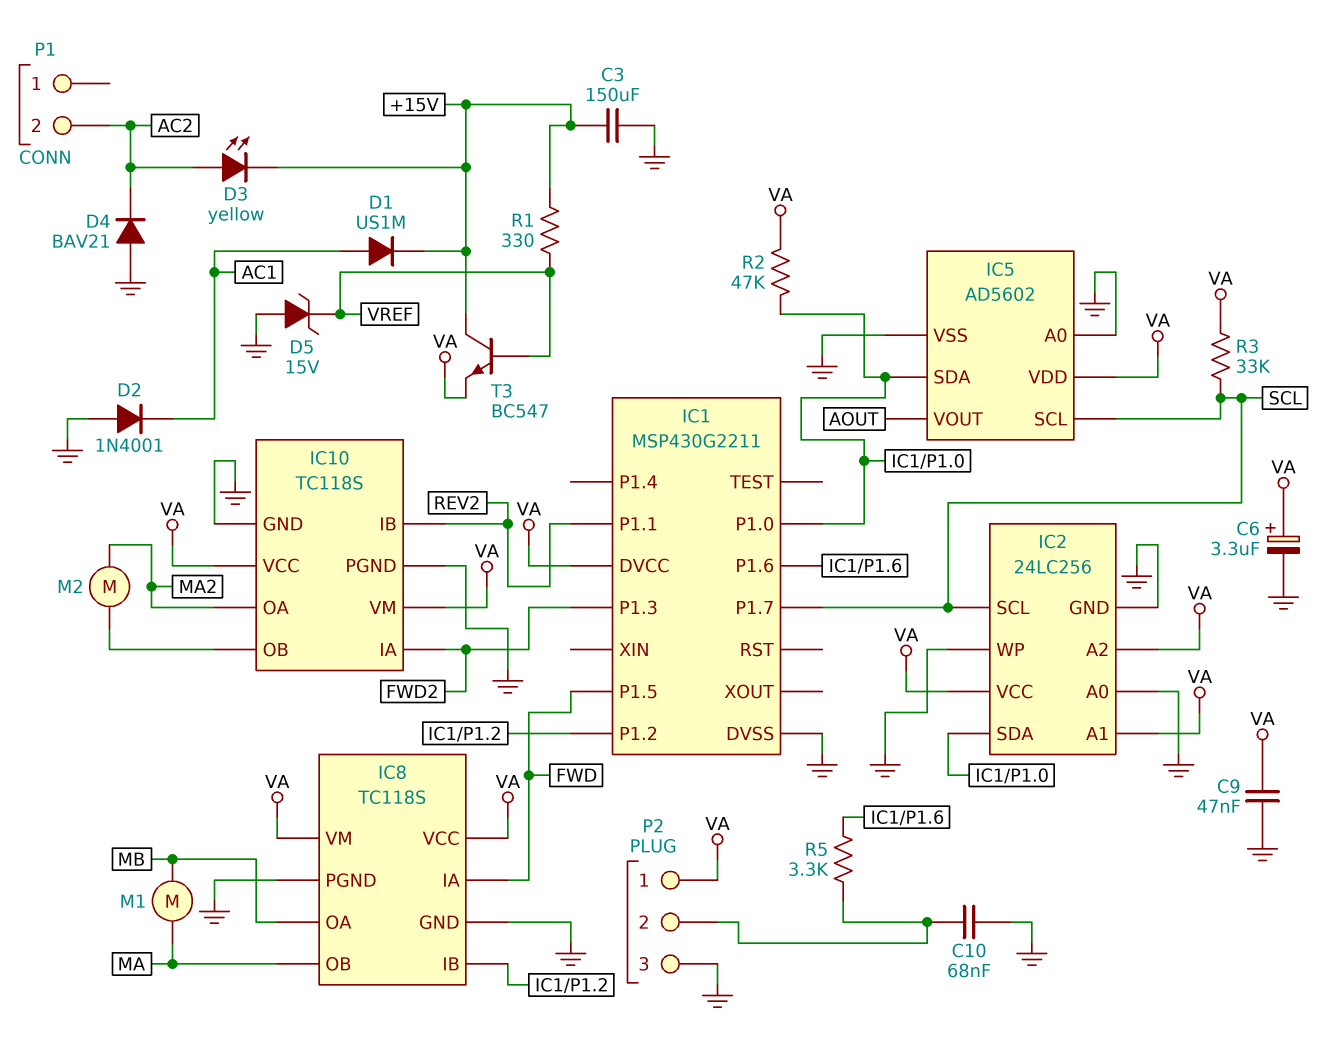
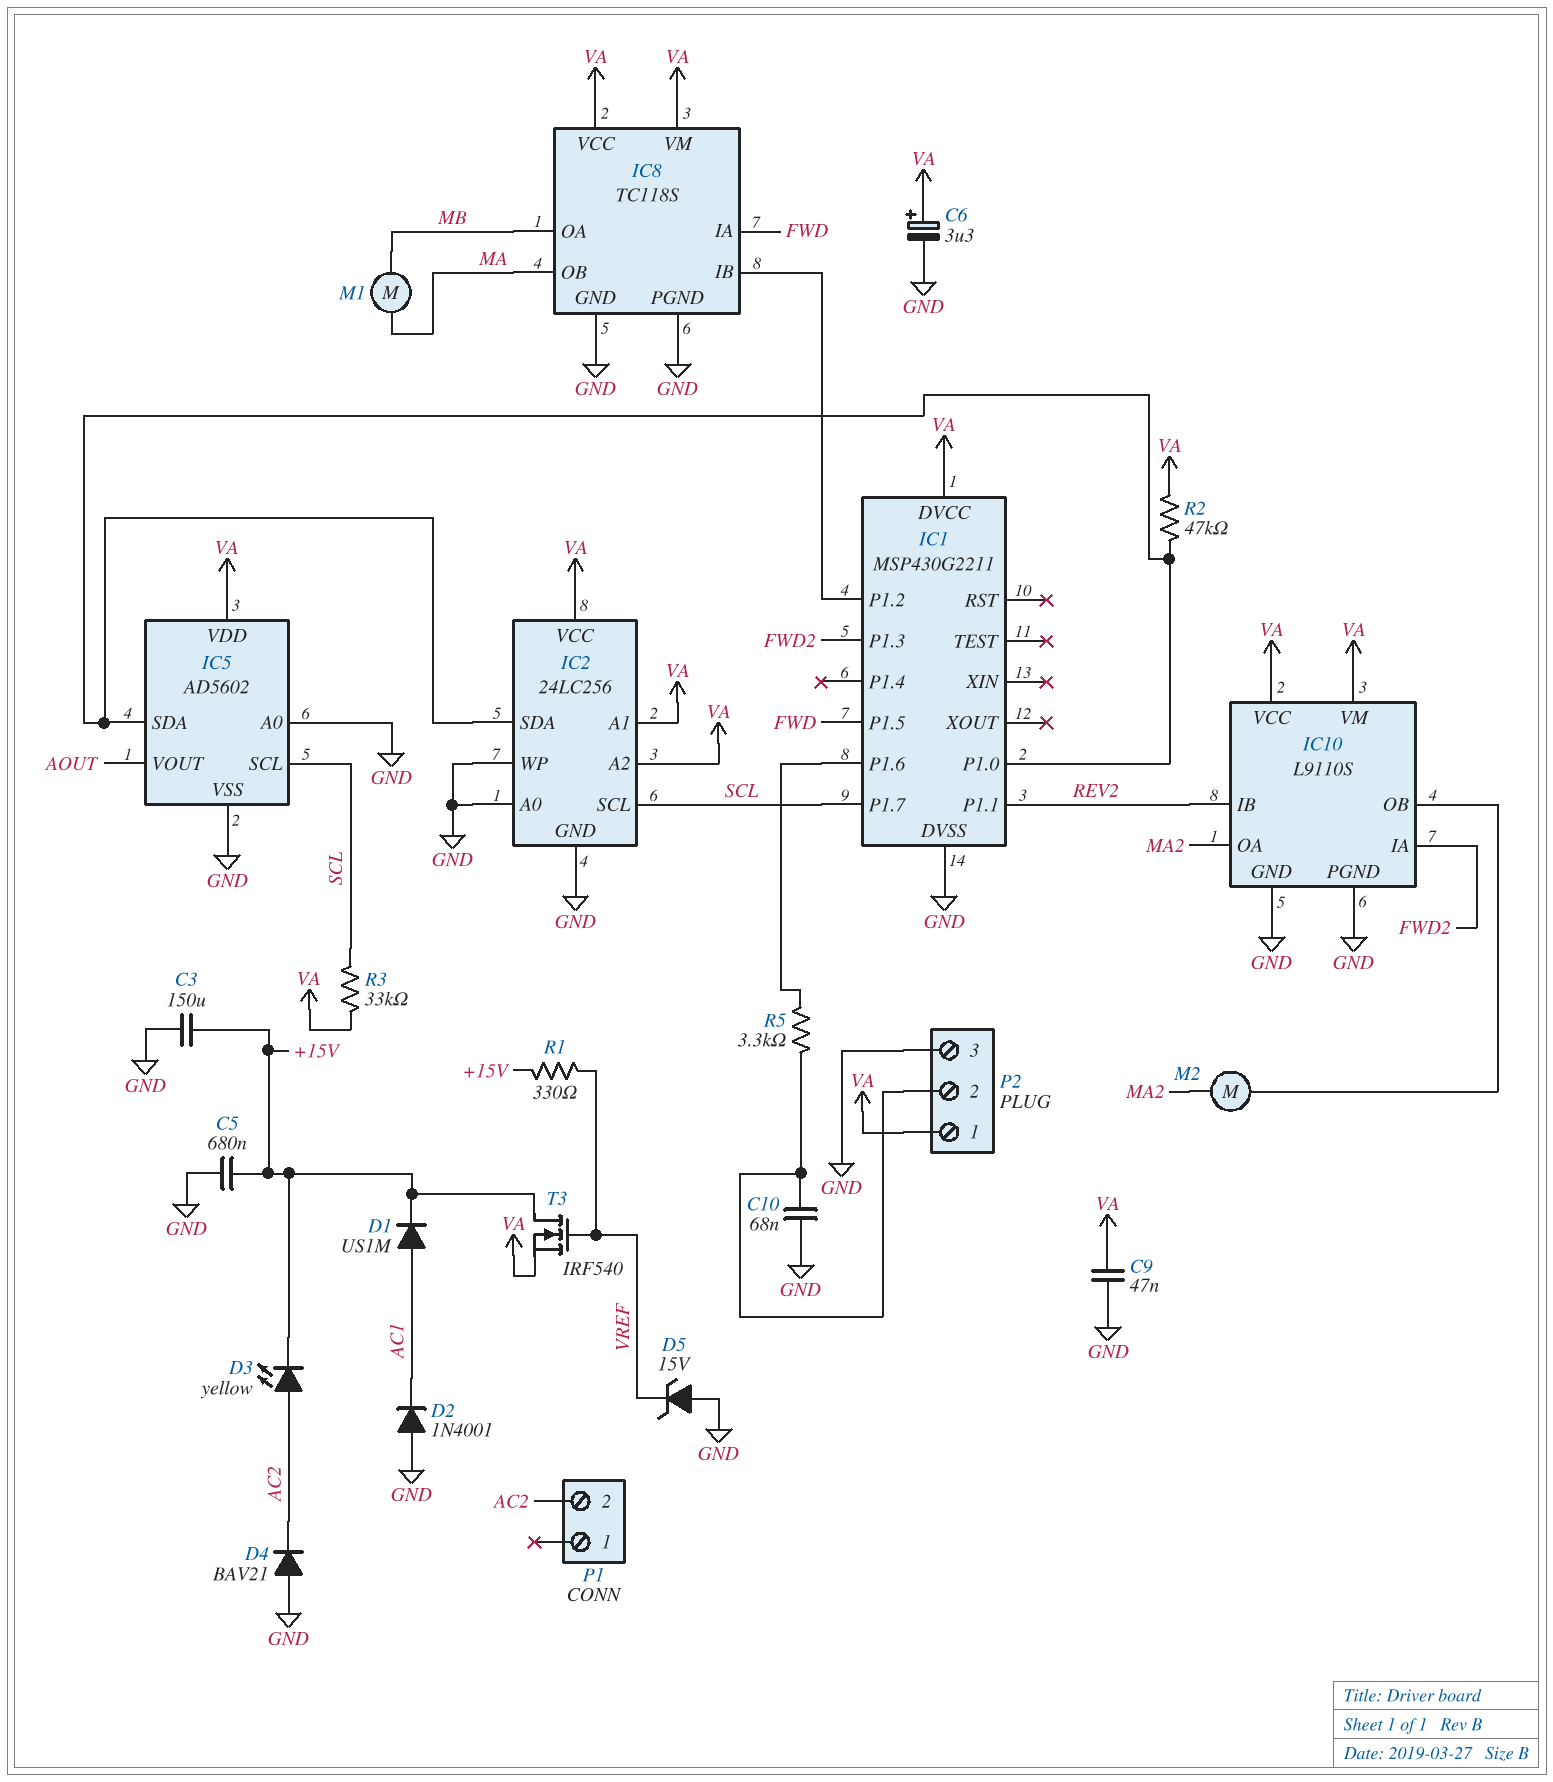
C5: none -> 680nF (+15V, GND)
IC10: TC118S -> L9110S
T3: NPN BC547 (B VREF, C +15V, E VA) -> NMOS IRF540 (G VREF, D +15V, S VA)

